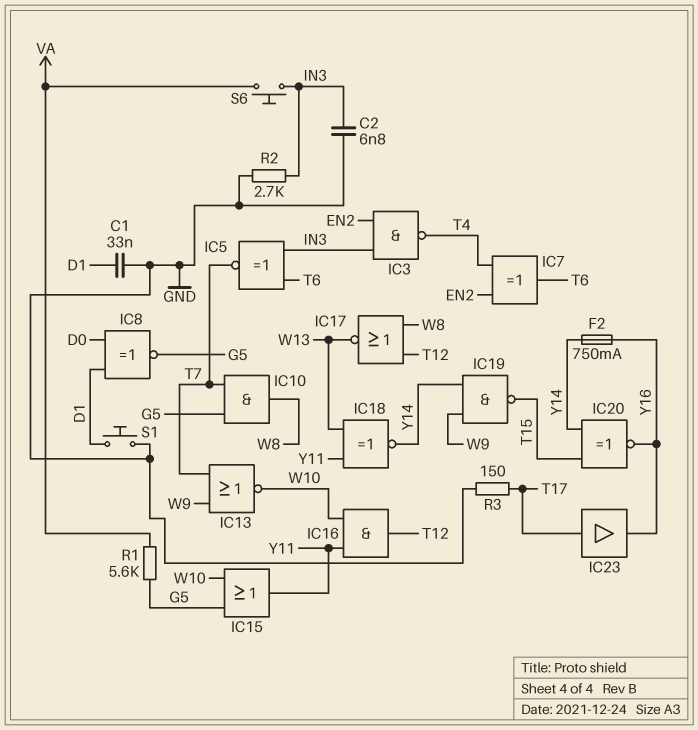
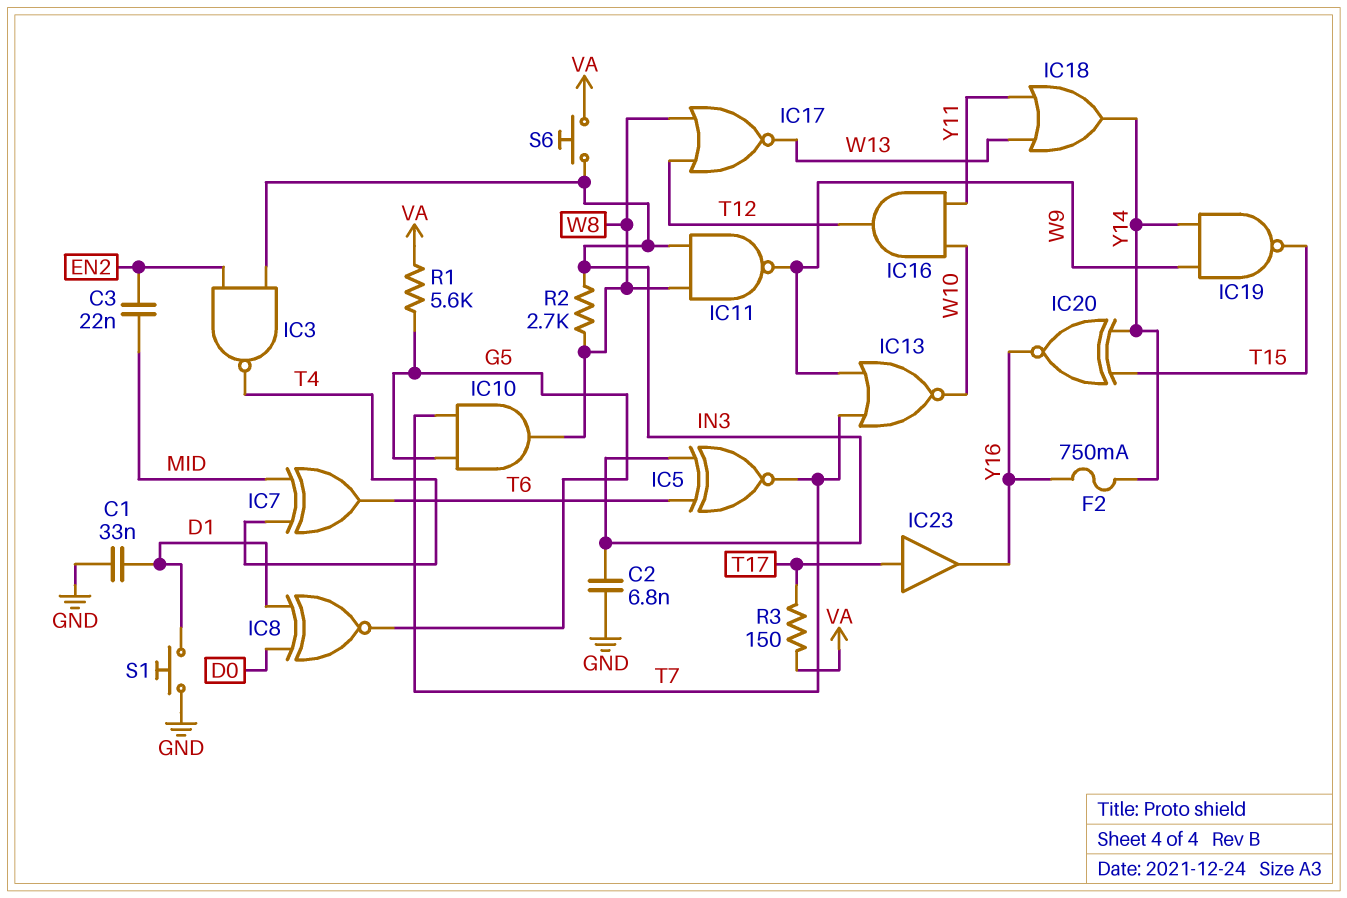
C3: none -> 22nF (EN2, MID)
IC7: XOR (in EN2, in T4, out T6) -> XOR (in MID, in T4, out T6)
IC11: none -> NAND (in IN3, in W8, out W9)
IC15: OR (in G5, in W10, out Y11) -> none
IC18: XNOR (in W13, in Y11, out Y14) -> OR (in W13, in Y11, out Y14)
R2: 2.7k (GND, IN3) -> 2.7k (IN3, W8)
R3: 150 (GND, T17) -> 150 (T17, VA)

